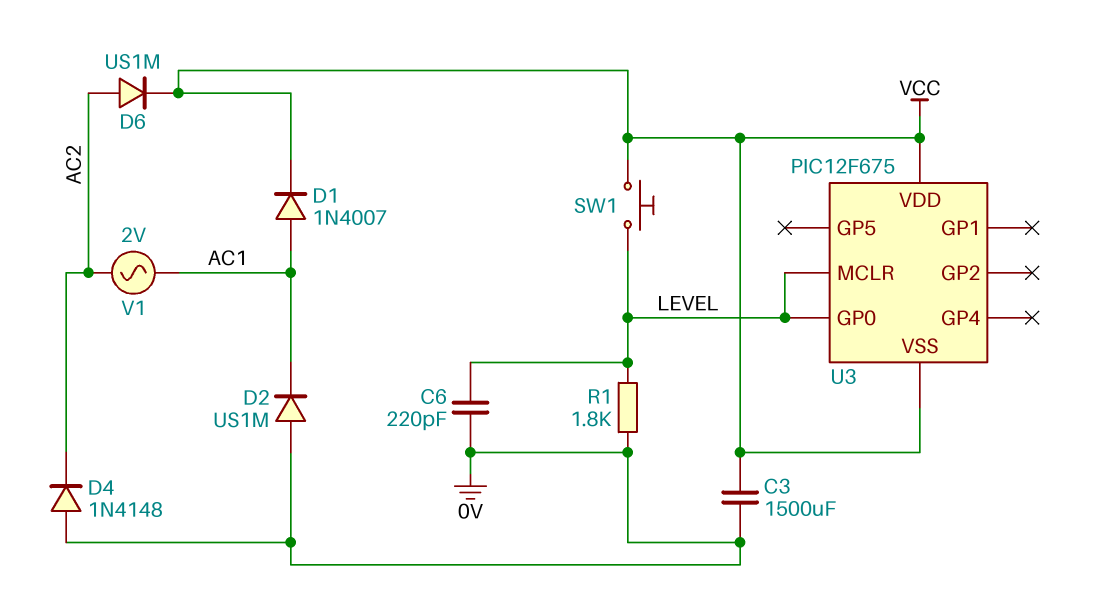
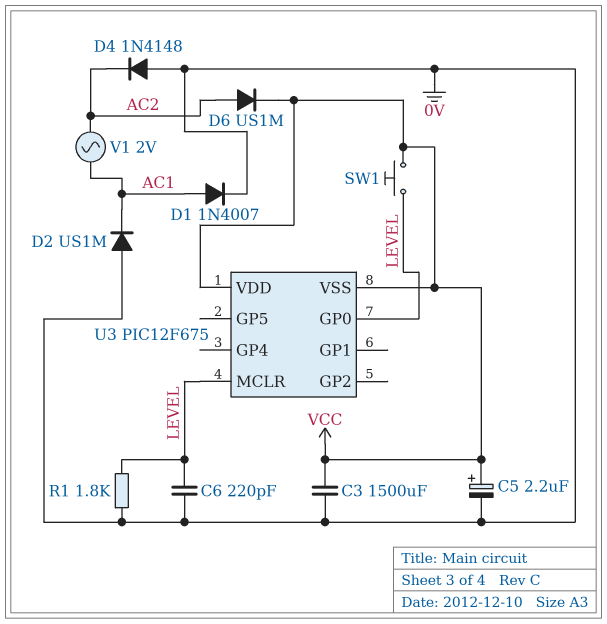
C5: none -> 2.2uF (plus VCC, minus 0V)
D1: diode 1N4007 (A AC1, K VCC) -> diode 1N4007 (A AC1, K 0V)

